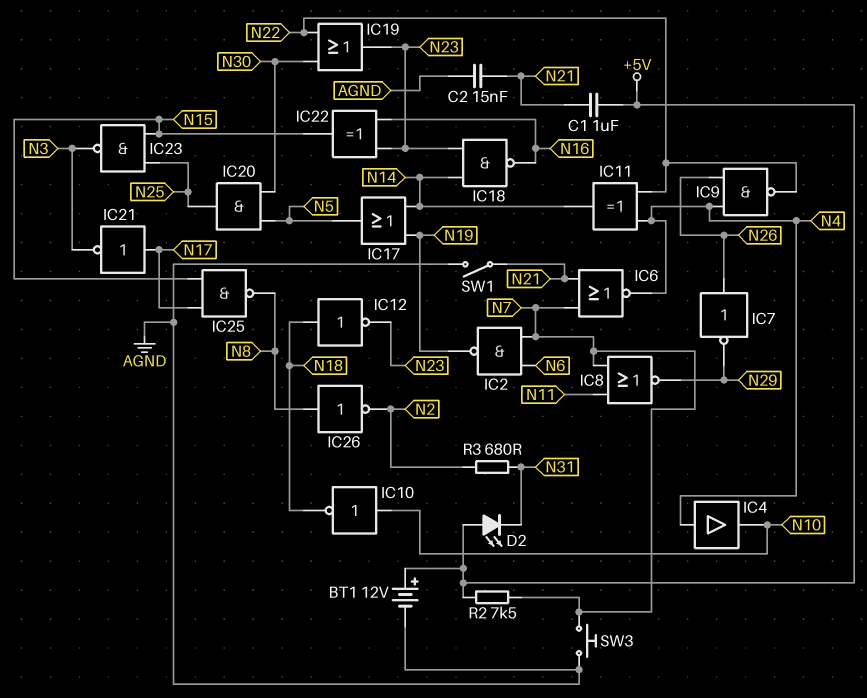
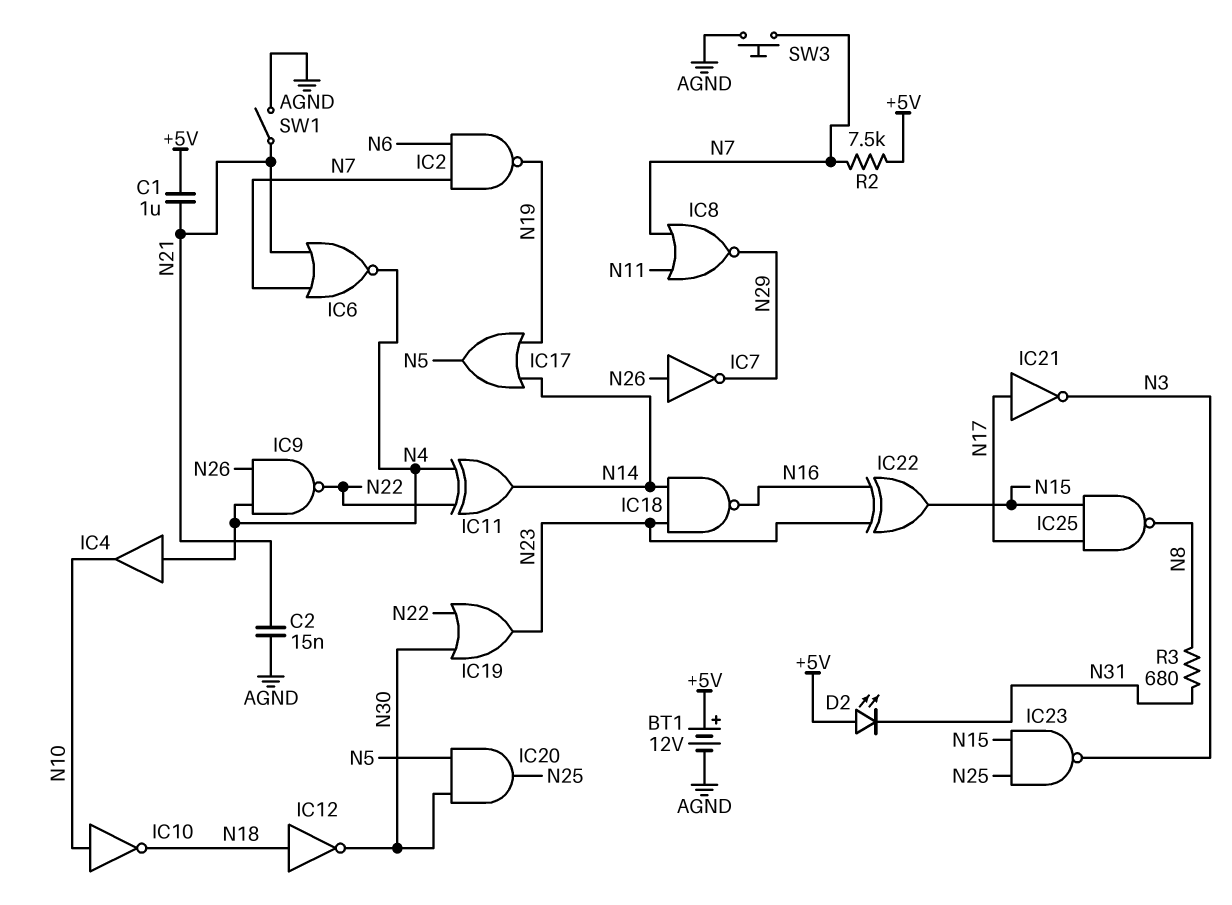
IC12: NOT (in N18, out N23) -> NOT (in N18, out N30)
IC26: NOT (in N8, out N2) -> none
R3: 680 (N2, N31) -> 680 (N8, N31)

